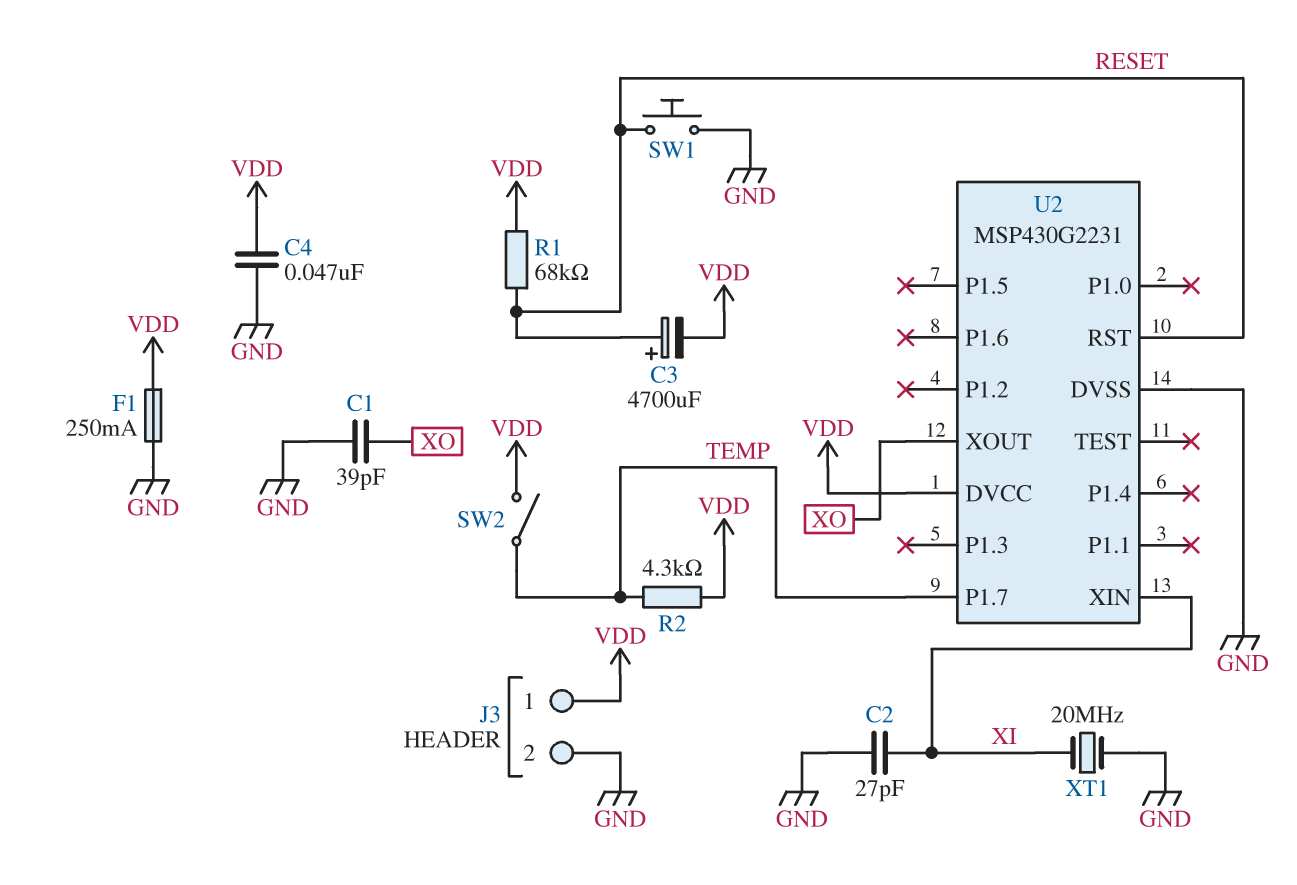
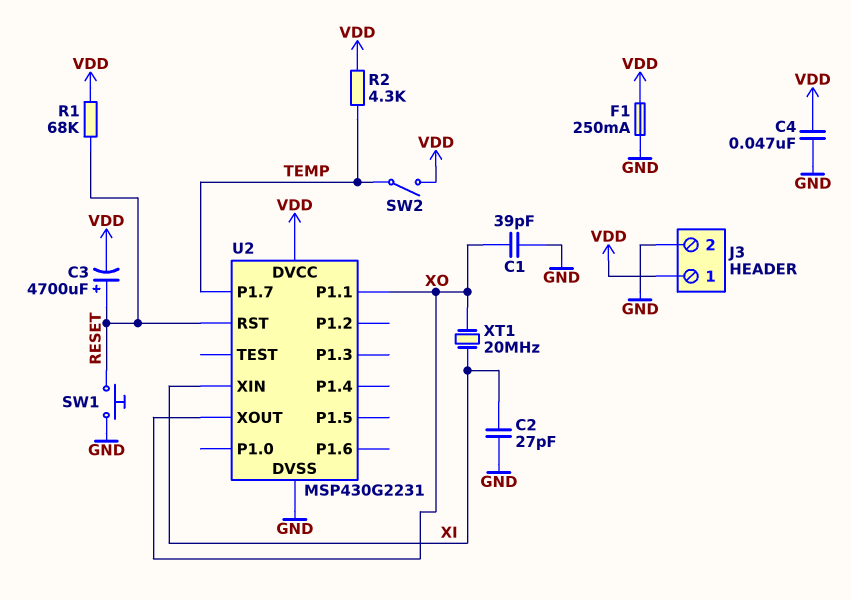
U2 pin P1.1: none -> XO
XT1: 20MHz (GND, XI) -> 20MHz (XI, XO)

